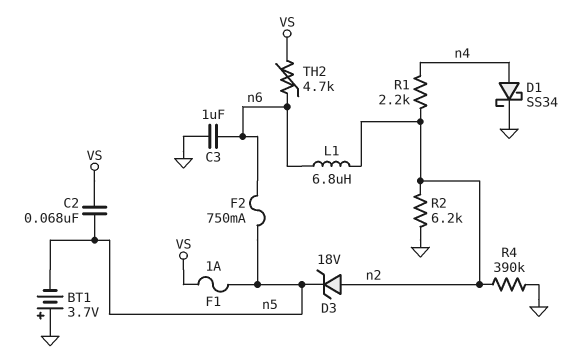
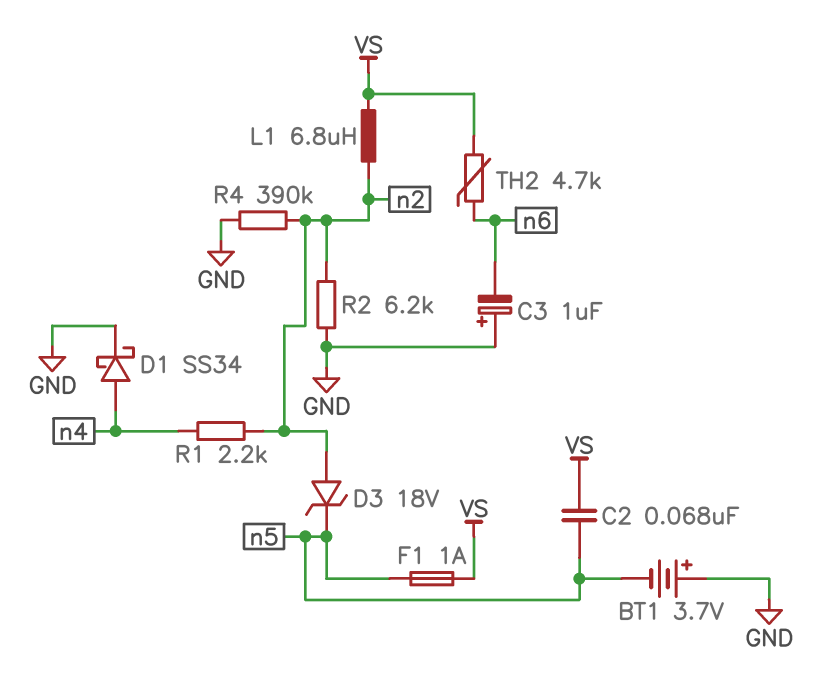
C3: 1uF (GND, n6) -> 1uF (plus GND, minus n6)
F2: 750mA (n5, n6) -> none
L1: 6.8uH (n2, n6) -> 6.8uH (VS, n2)

